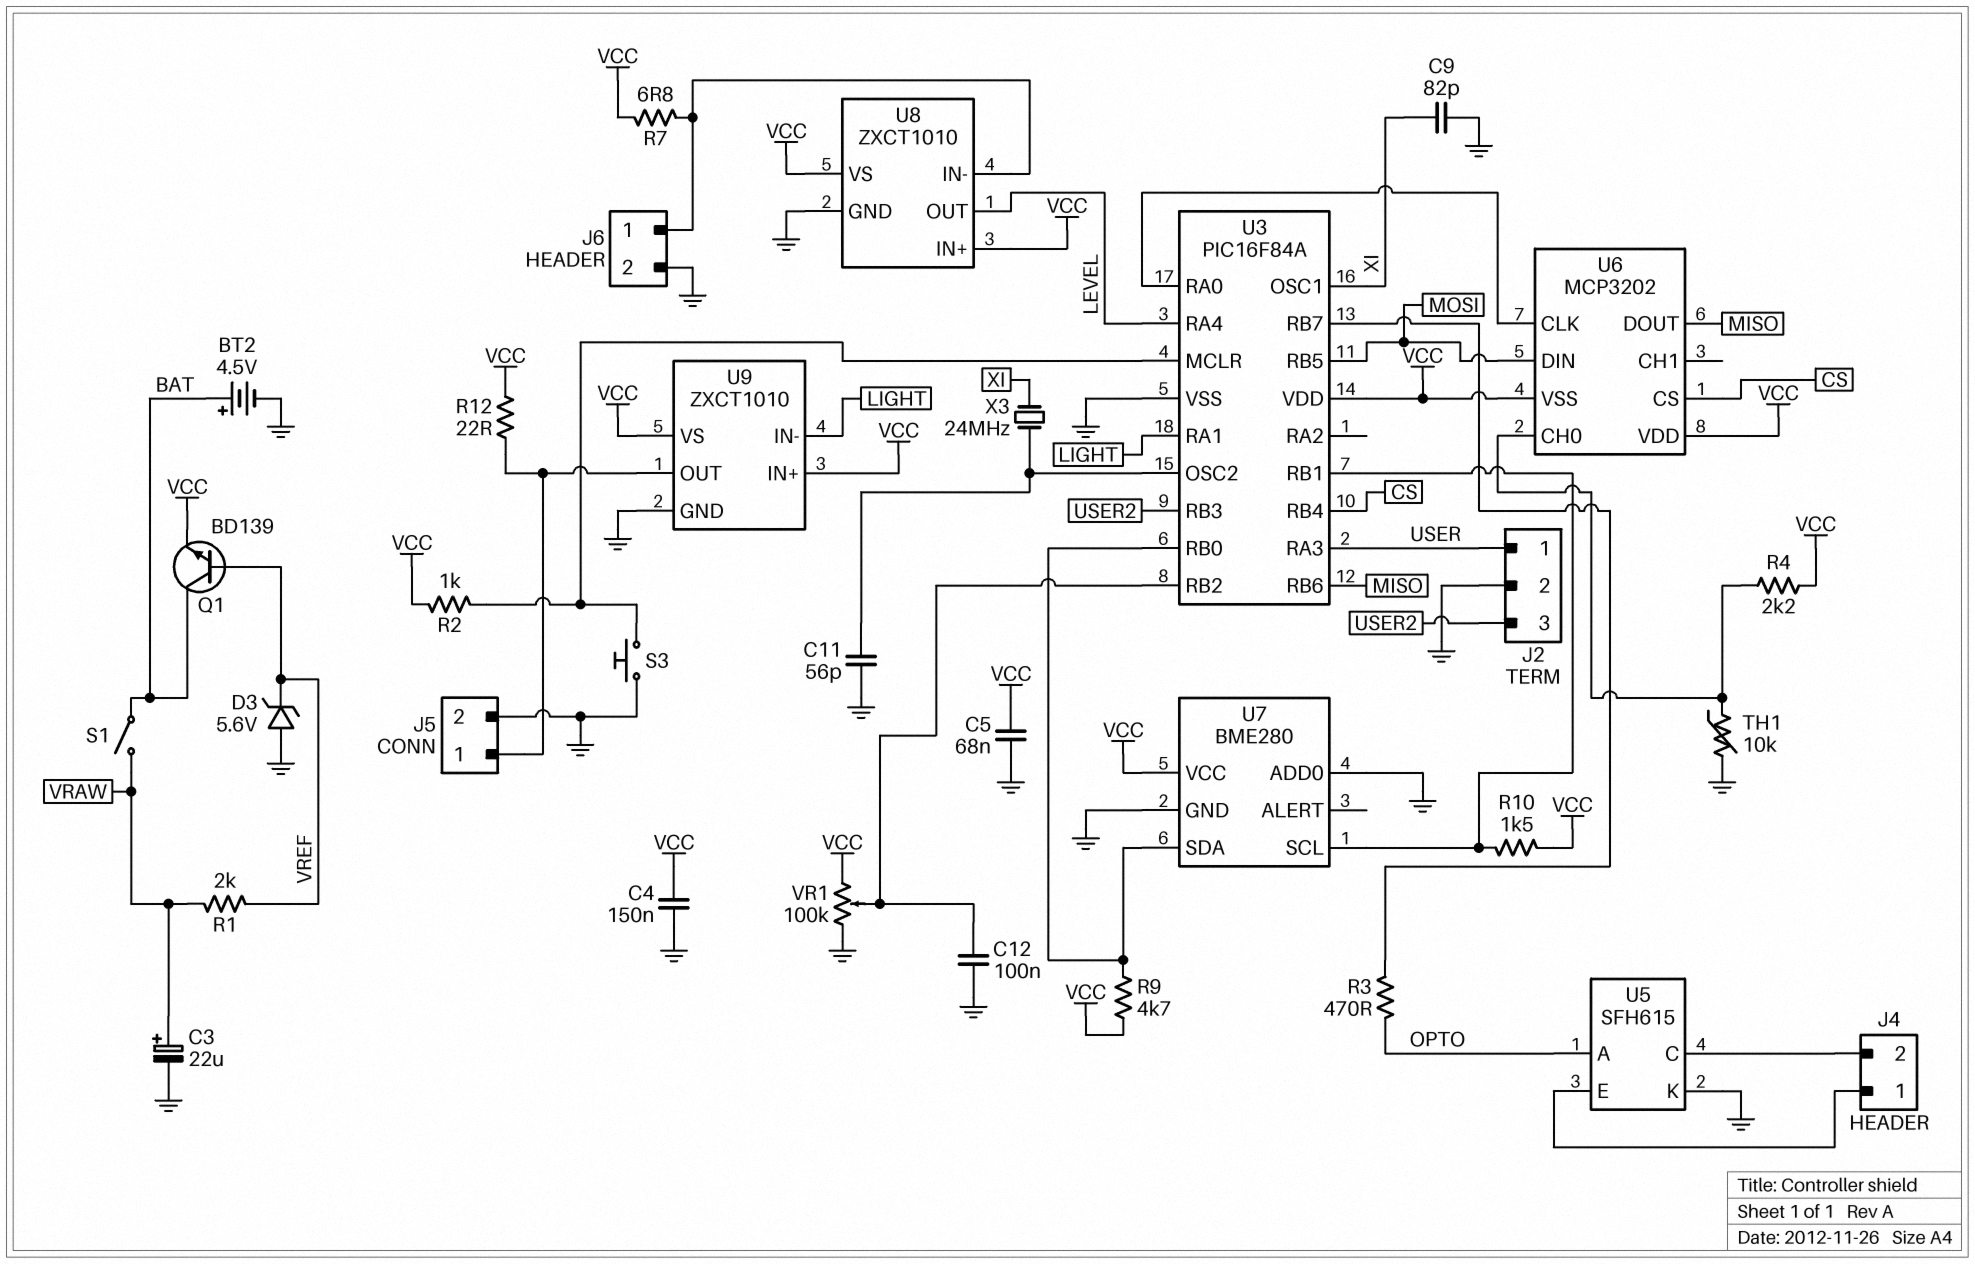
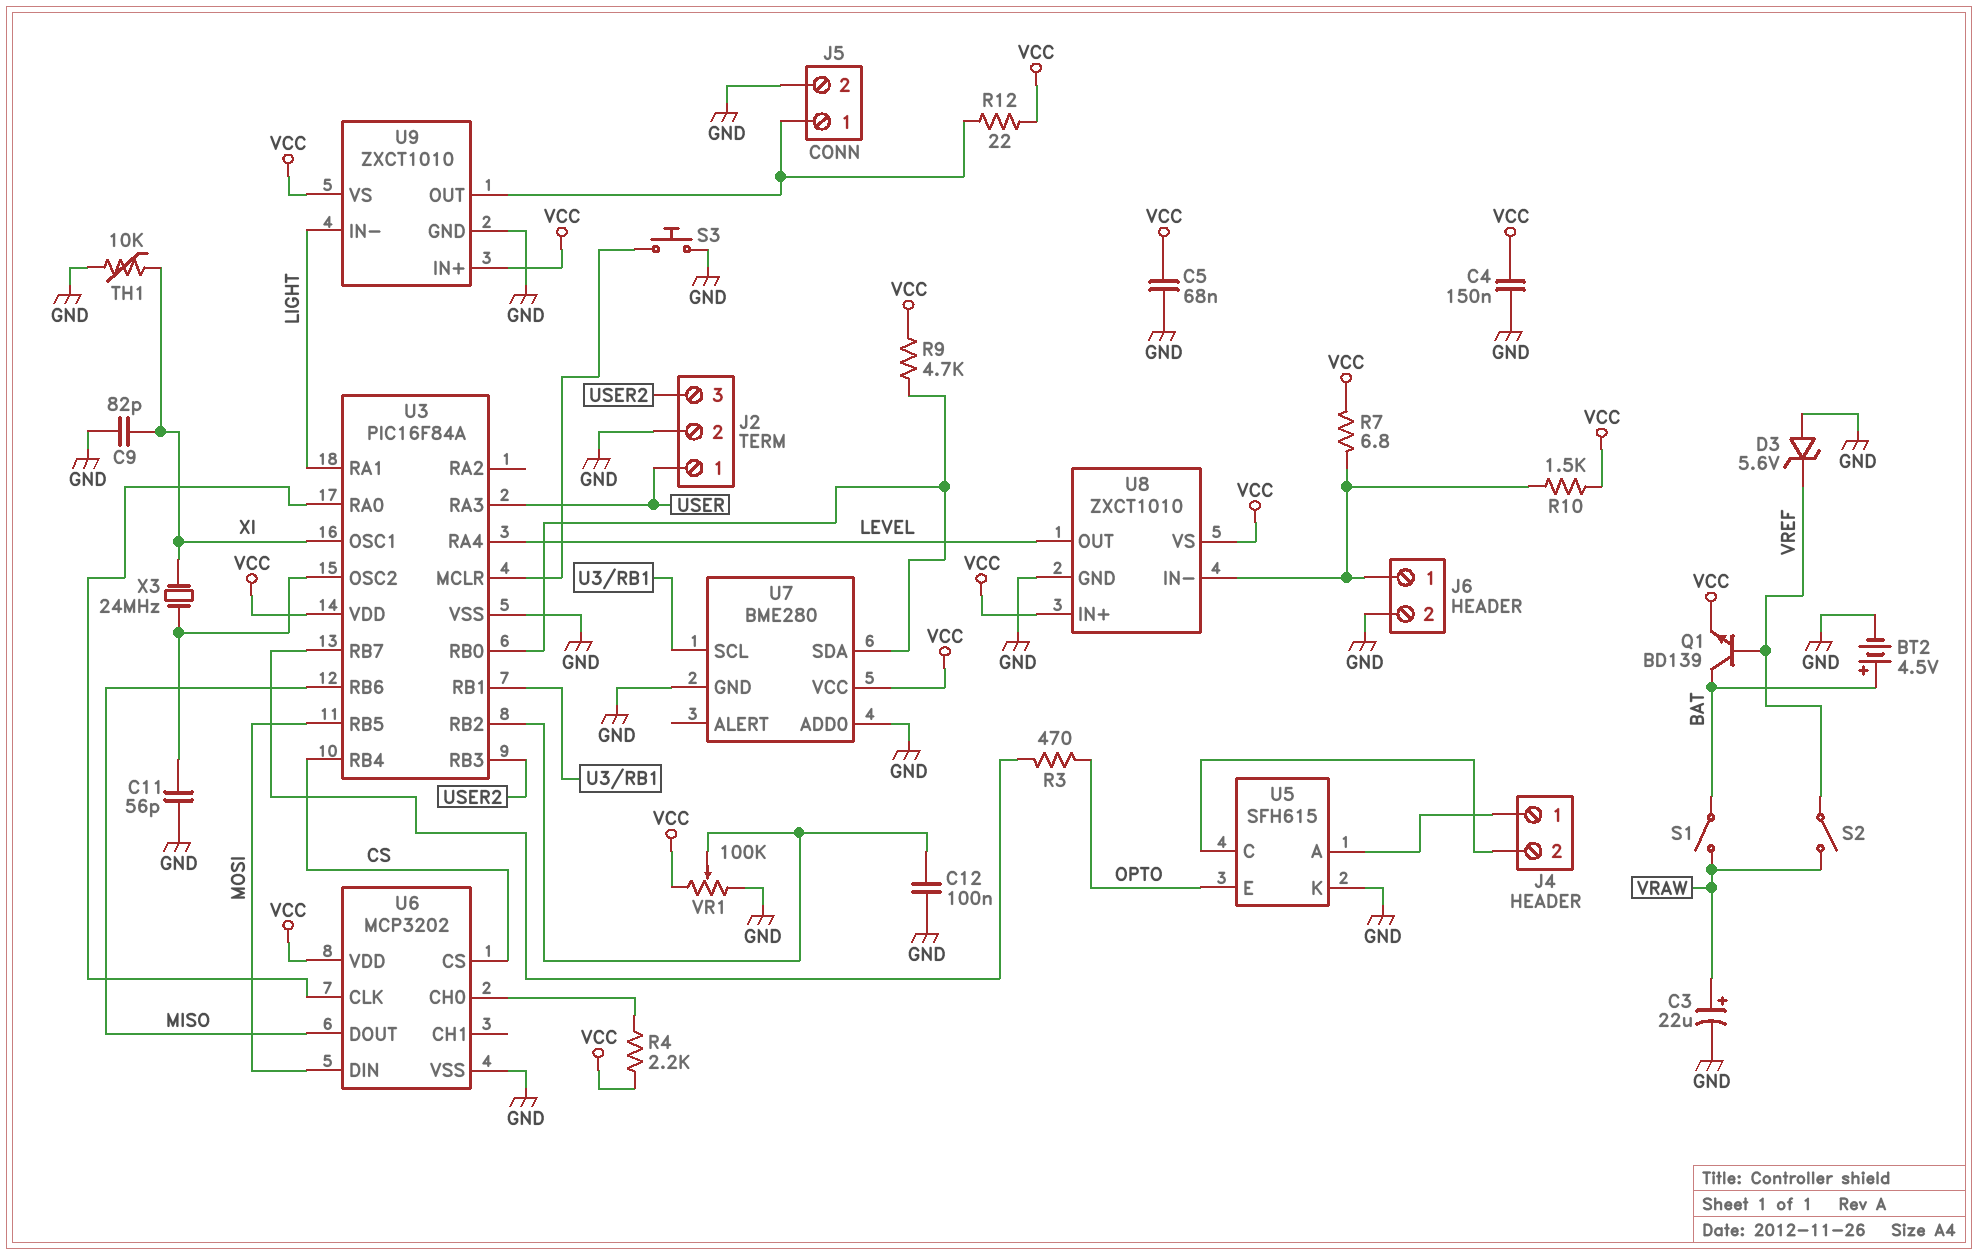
R1: 2k (VRAW, VREF) -> none
R2: 1k (U3/MCLR, VCC) -> none
R10: 1.5k (U3/RB1, VCC) -> 1.5k (J6/1, VCC)
S2: none -> switch (VRAW, VREF)
TH1: 10k (GND, U6/CH0) -> 10k (GND, XI)
U5 pin A: OPTO -> J4/1
U5 pin E: J4/1 -> OPTO
U6 pin VSS: VCC -> GND

